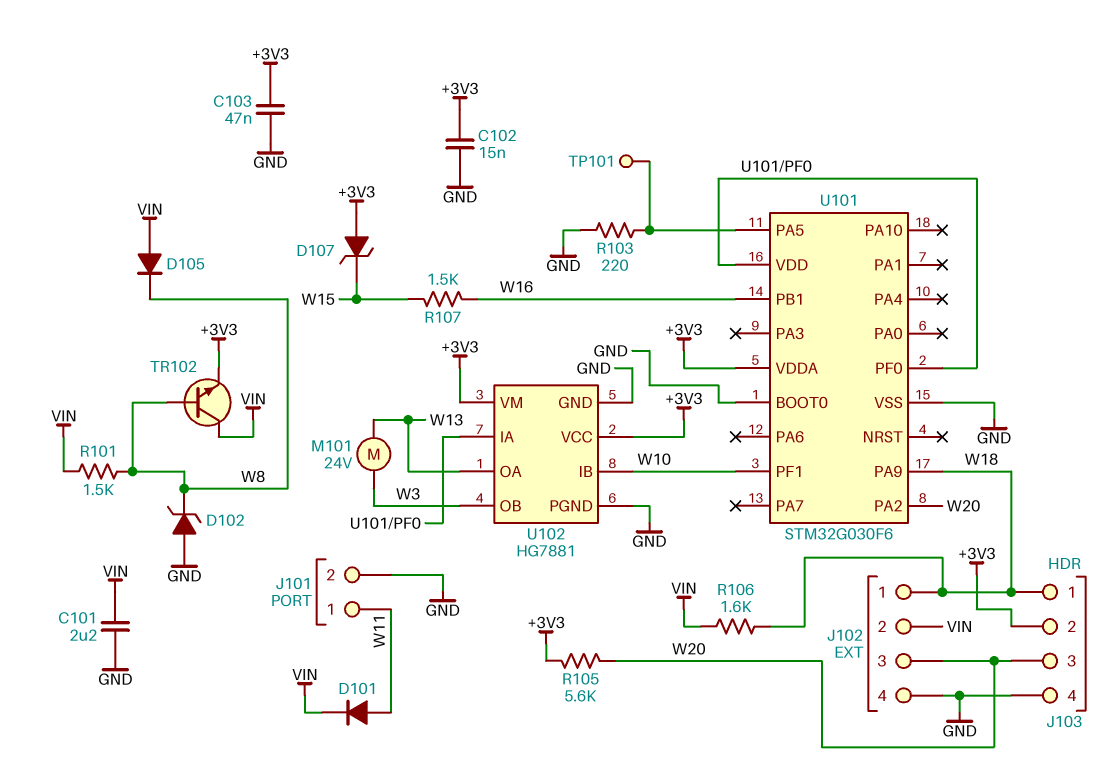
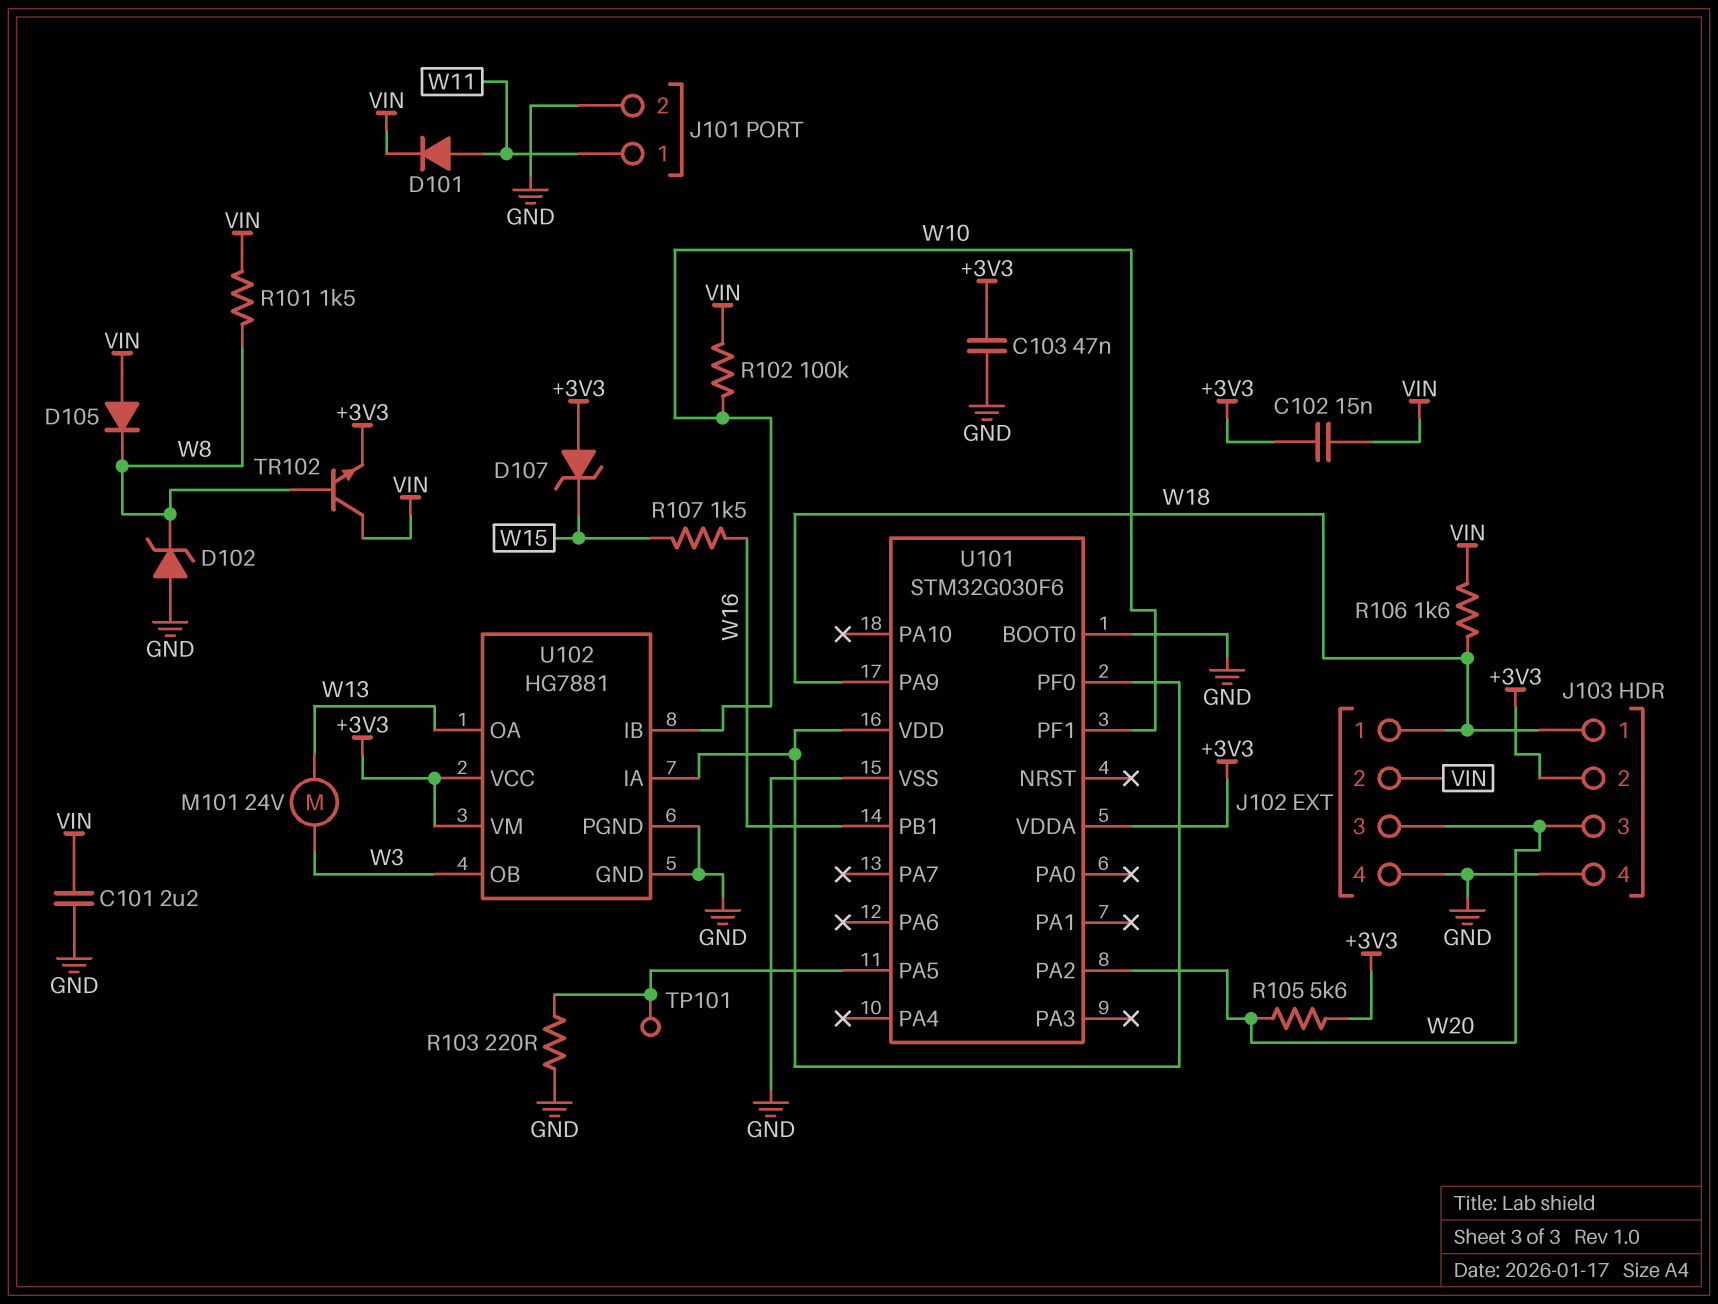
C102: 15nF (+3V3, GND) -> 15nF (+3V3, VIN)
R102: none -> 100k (VIN, W10)

